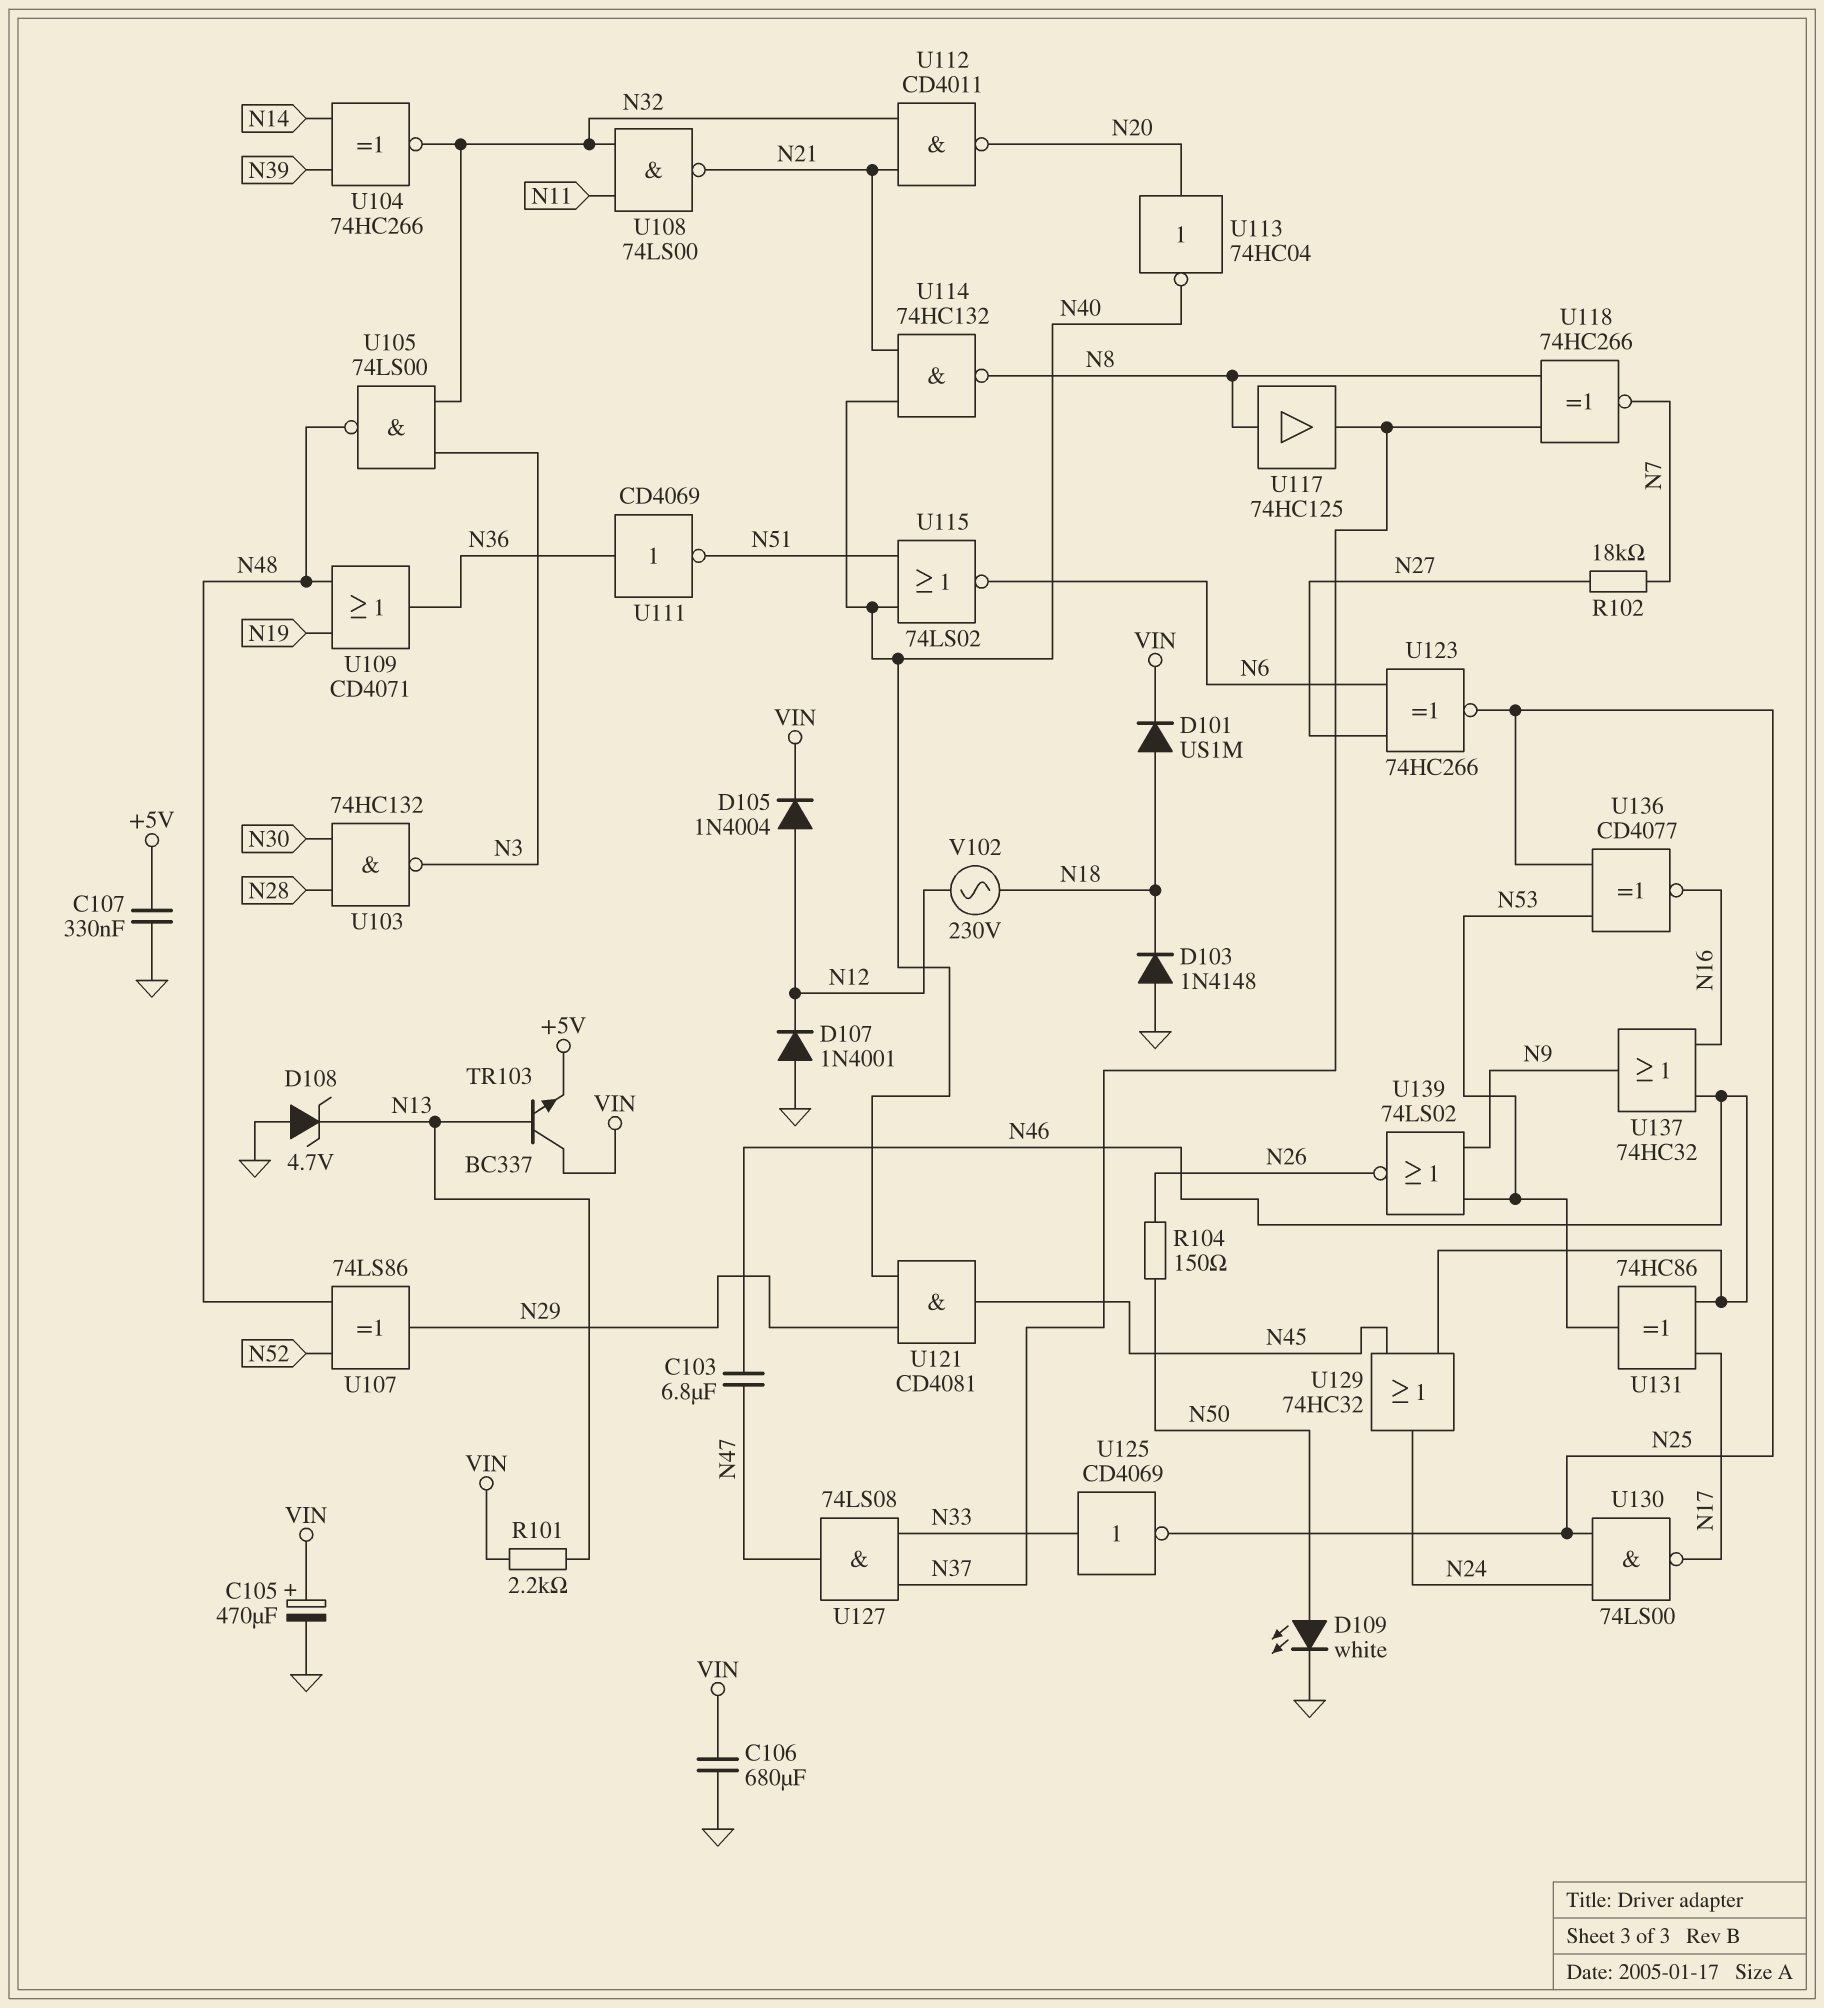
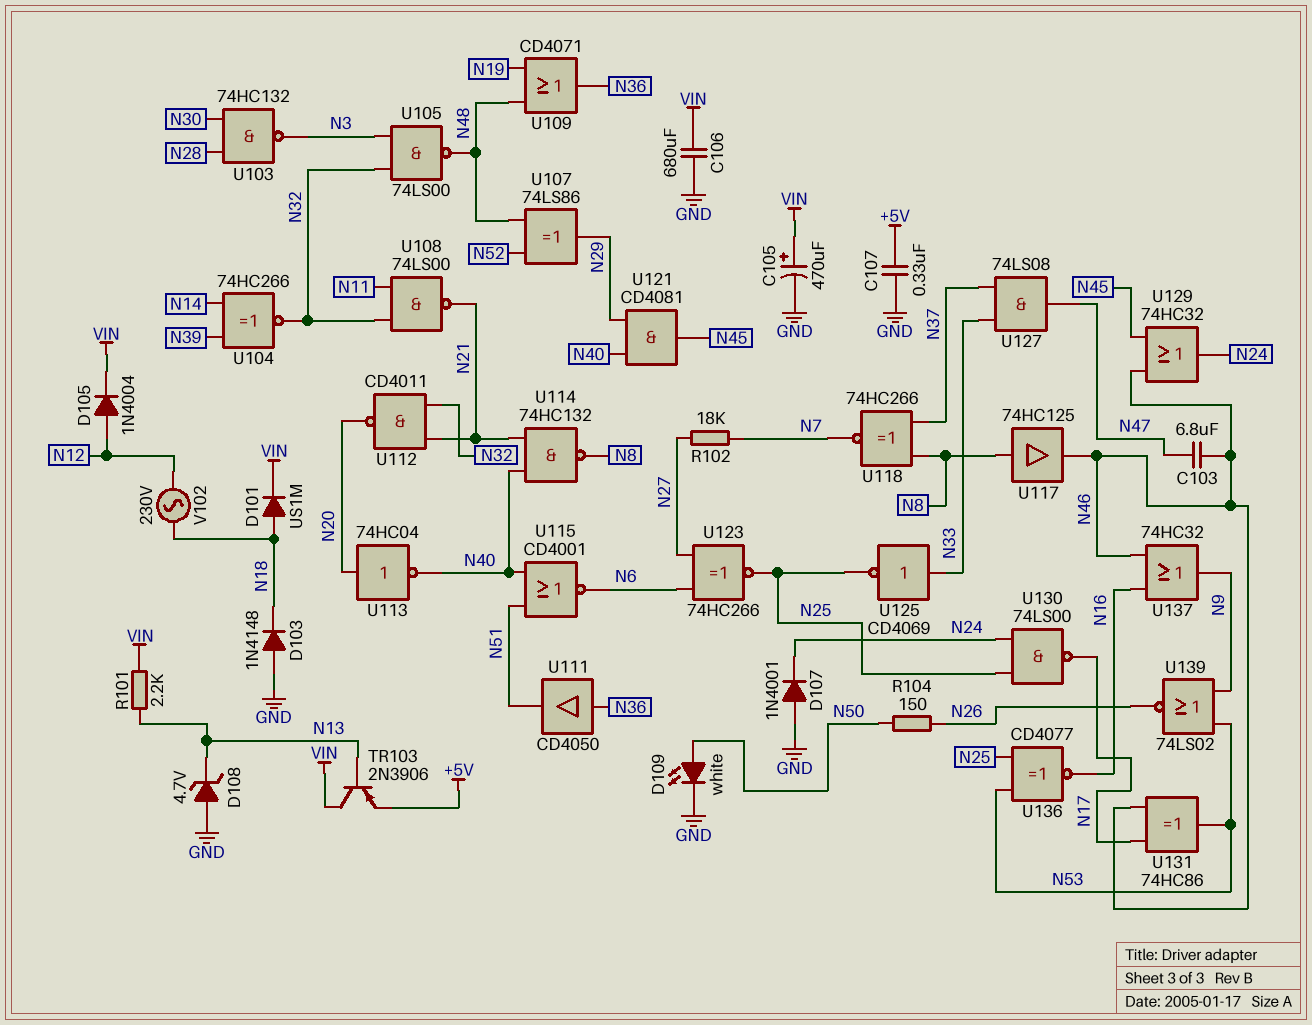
D107: diode 1N4001 (A GND, K N12) -> diode 1N4001 (A GND, K N24)
TR103: NPN BC337 (B N13, C VIN, E +5V) -> PNP 2N3906 (B N13, C VIN, E +5V)
U111: NOT CD4069 (in N36, out N51) -> buffer CD4050 (in N36, out N51)
U115: NOR 74LS02 (in N40, in N51, out N6) -> NOR CD4001 (in N40, in N51, out N6)
U117: buffer 74HC125 (in N8, out N37) -> buffer 74HC125 (in N8, out N46)

